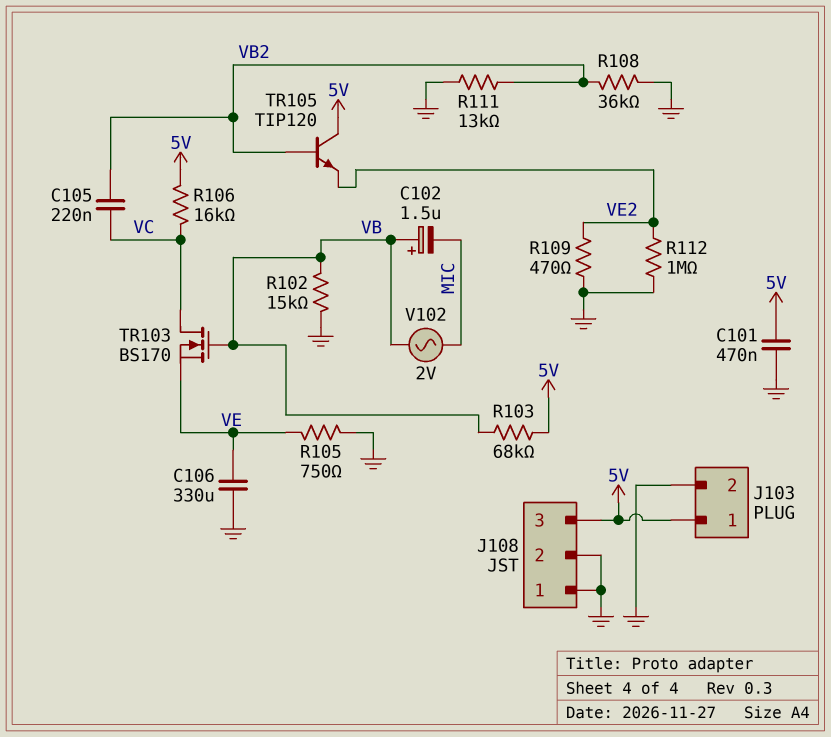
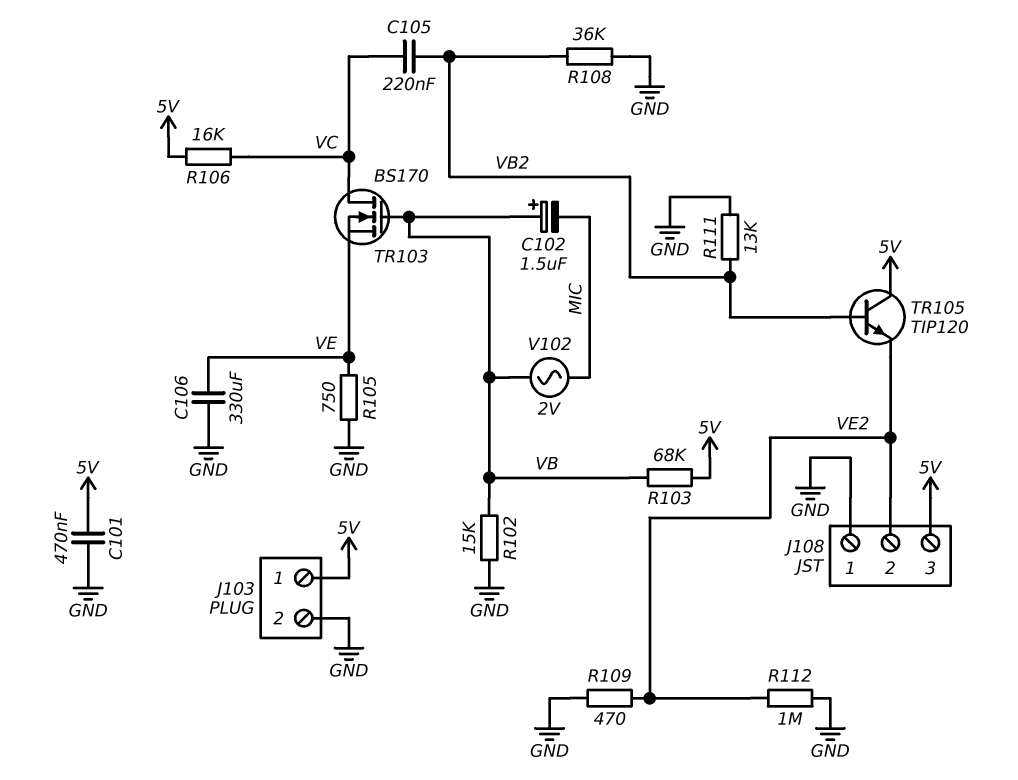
J108 pin 2: GND -> VE2

